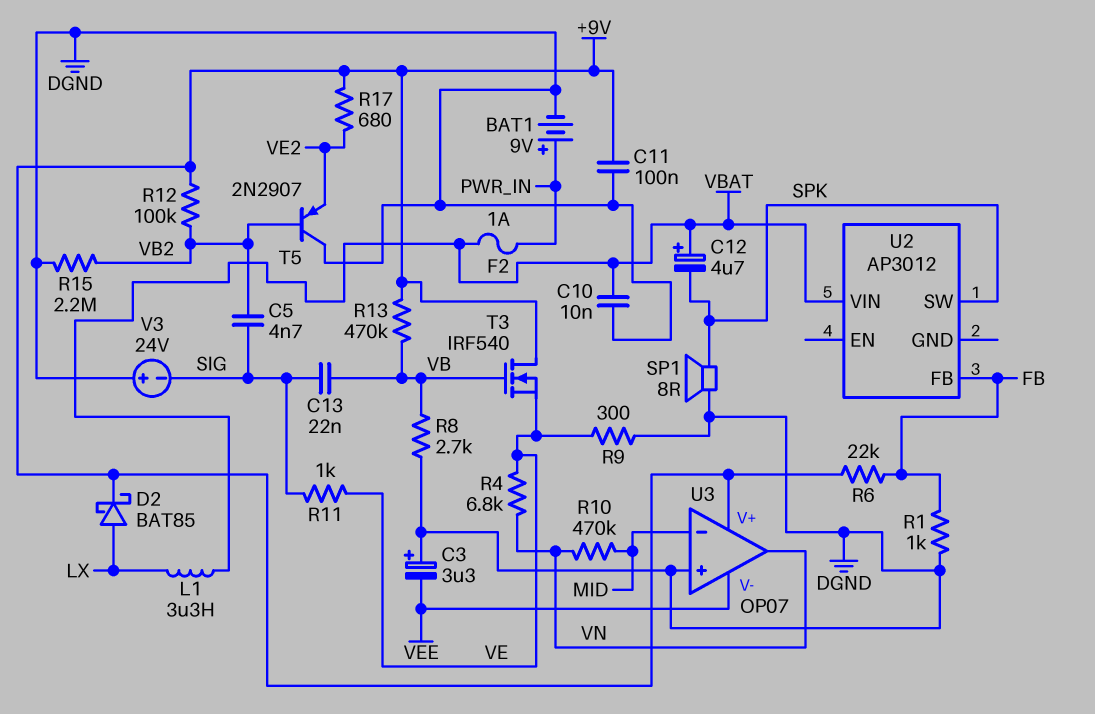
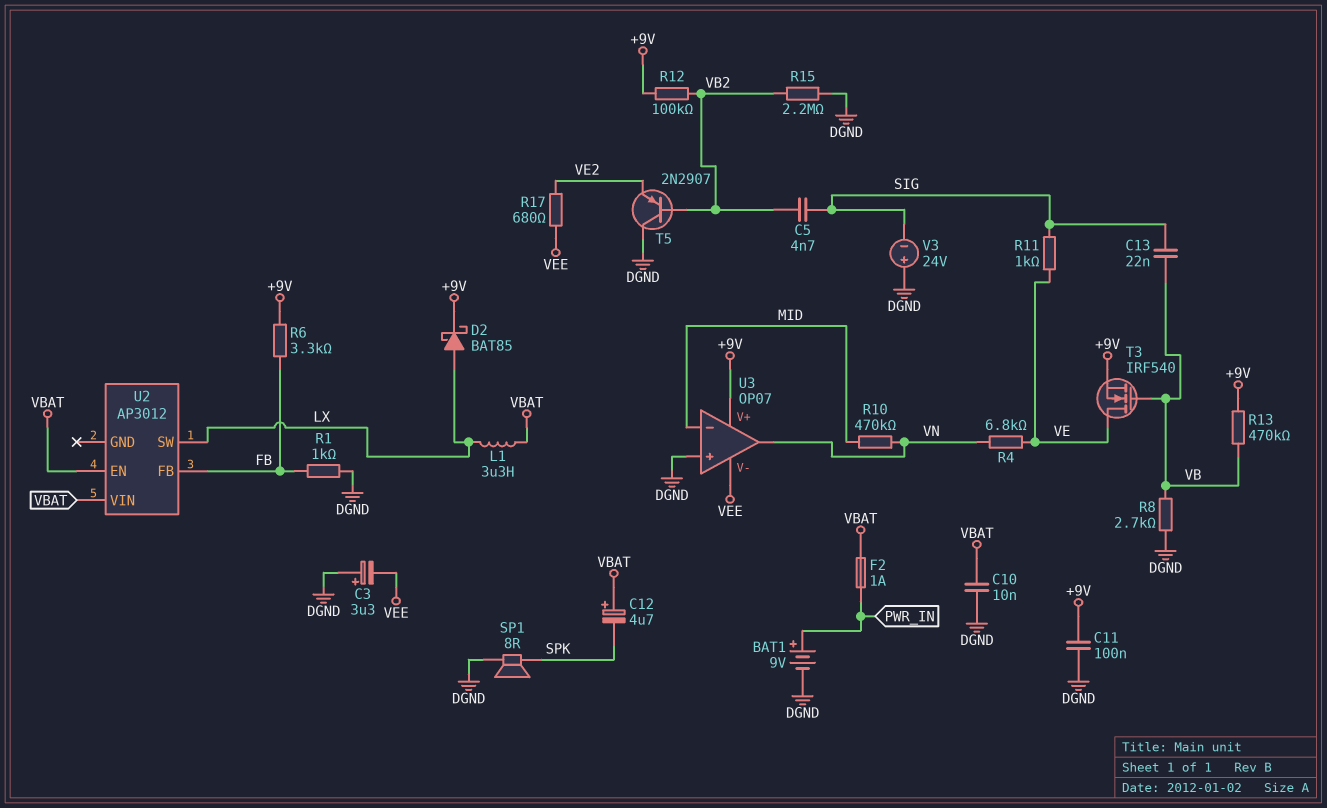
R6: 22k (+9V, FB) -> 3.3k (+9V, FB)
R9: 300 (DGND, VE) -> none
R17: 680 (+9V, VE2) -> 680 (VE2, VEE)
T3: NMOS IRF540 (G VB, D +9V, S VE) -> NMOS IRF540 (G VB, D VE, S +9V)
U2 pin EN: none -> VBAT
U2 pin SW: SPK -> LX

